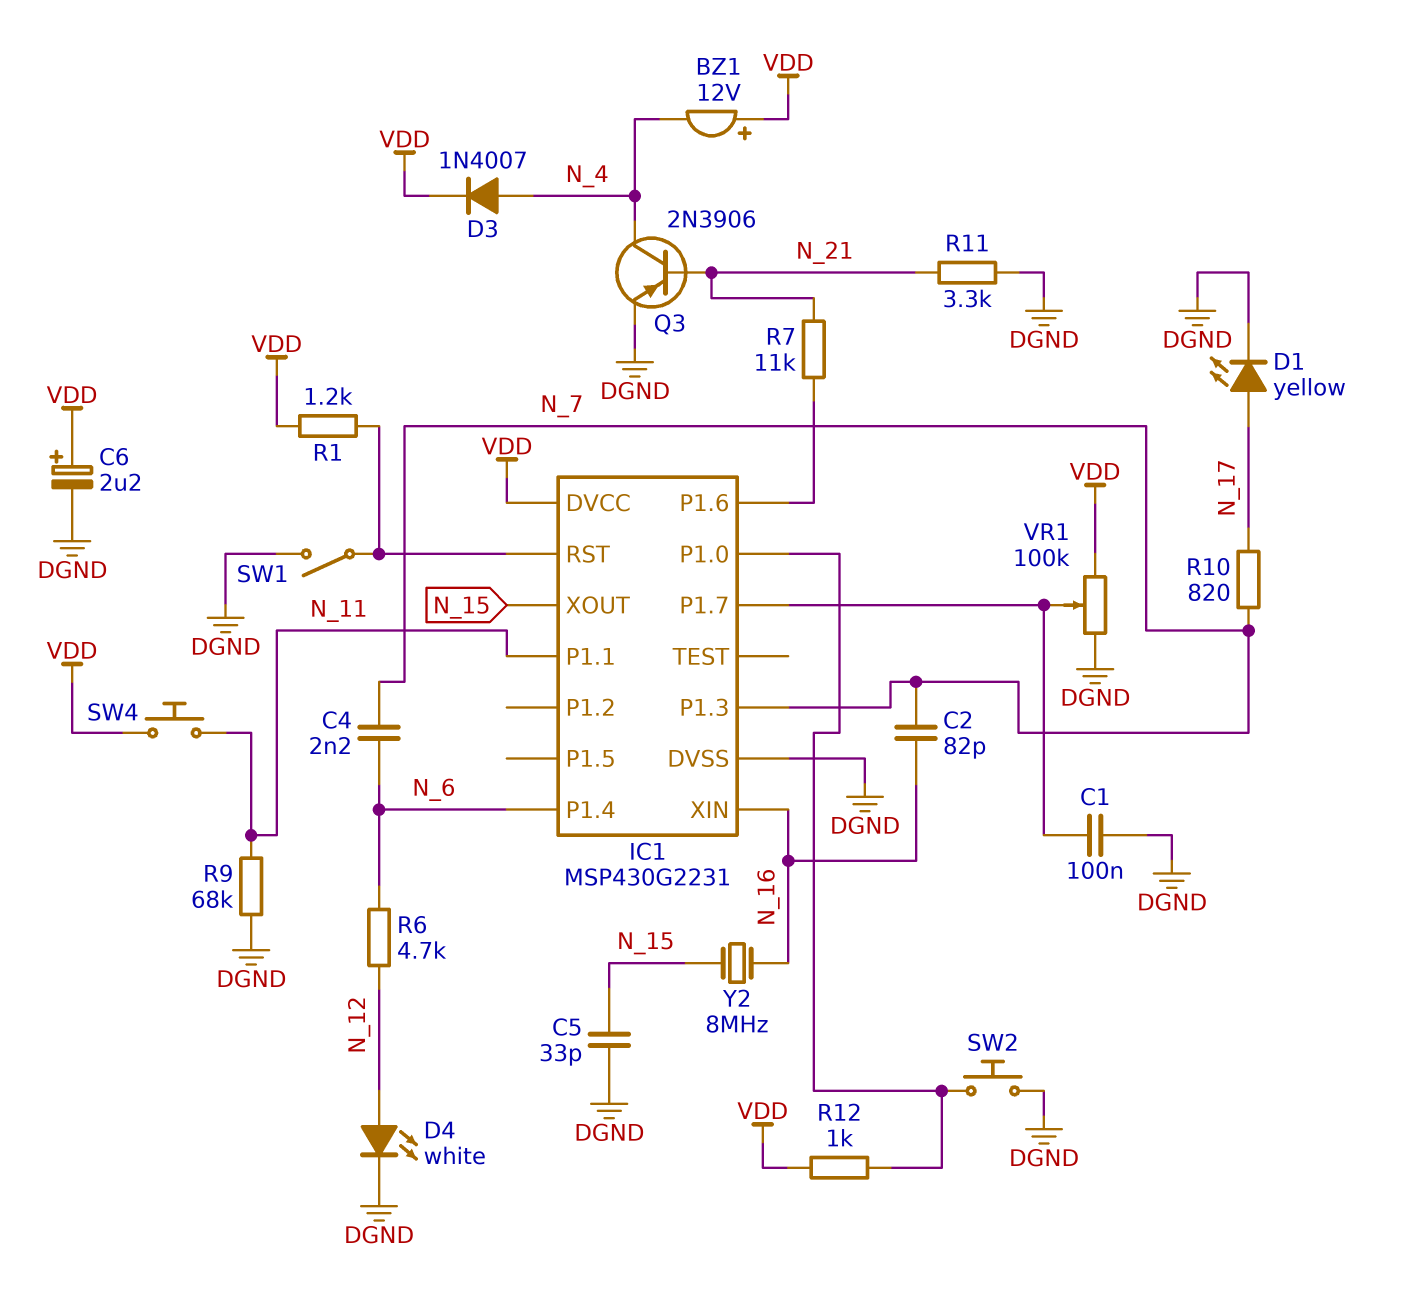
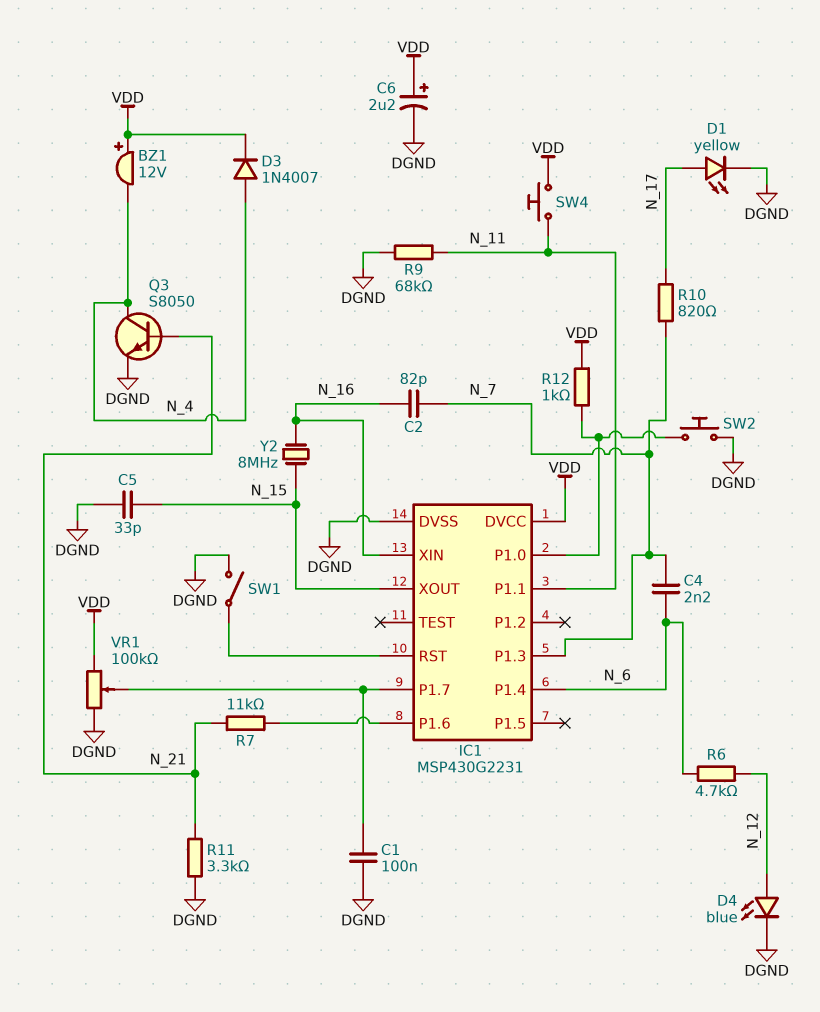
D4: LED white (A N_12, K DGND) -> LED blue (A N_12, K DGND)
Q3: PNP 2N3906 (B N_21, C N_4, E DGND) -> NPN S8050 (B N_21, C N_4, E DGND)
R1: 1.2k (IC1/RST, VDD) -> none

